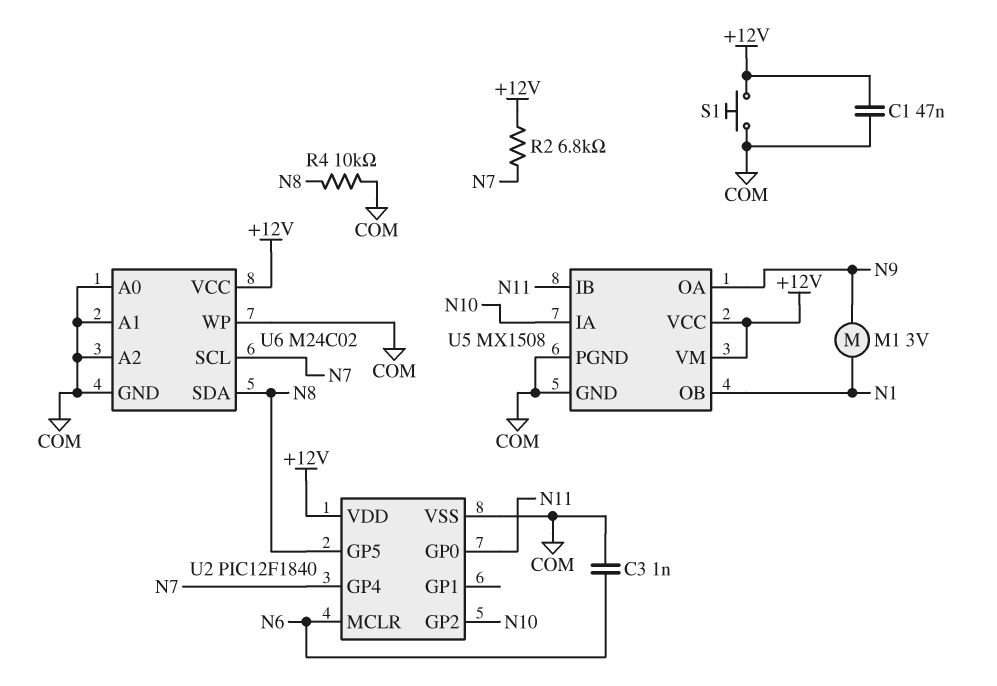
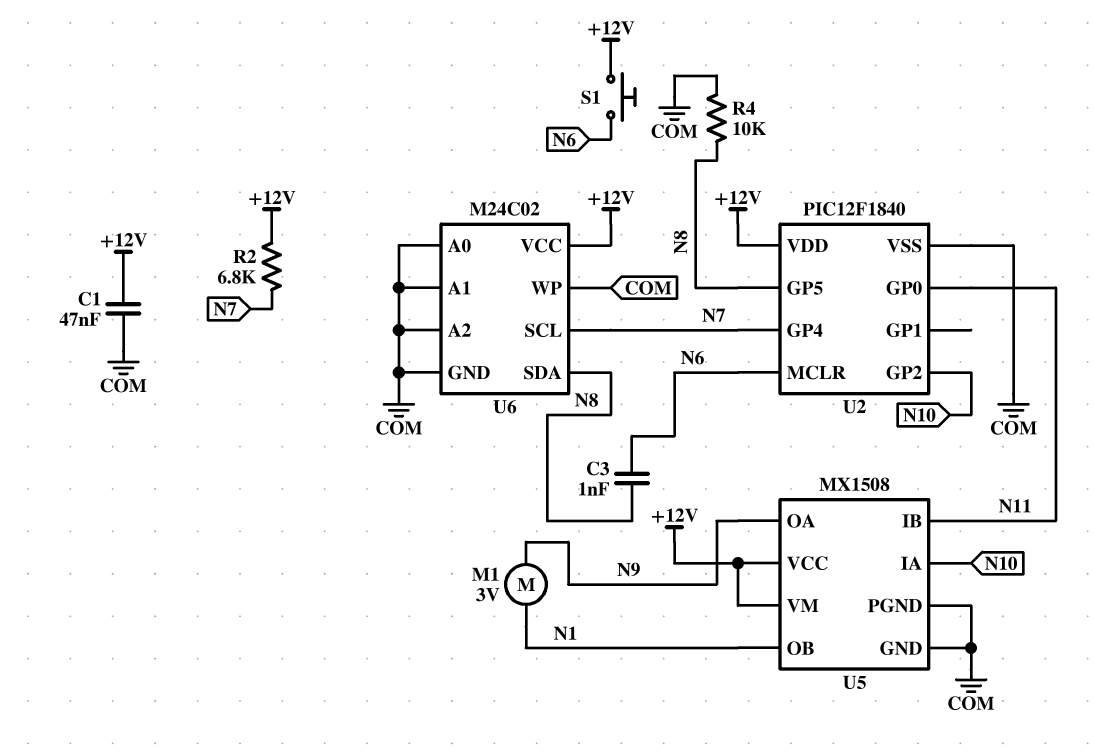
C3: 1nF (COM, N6) -> 1nF (N6, N8)
S1: button (+12V, COM) -> button (+12V, N6)

